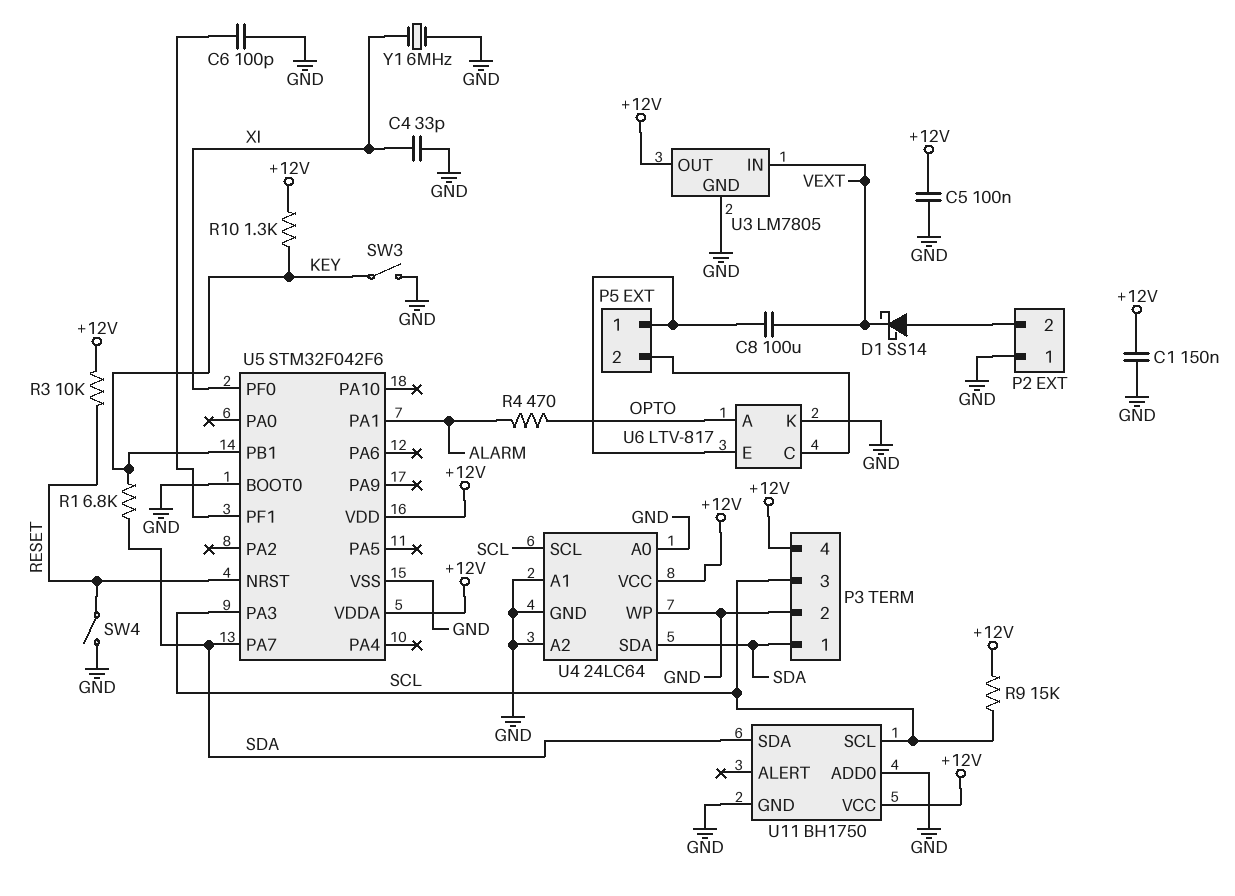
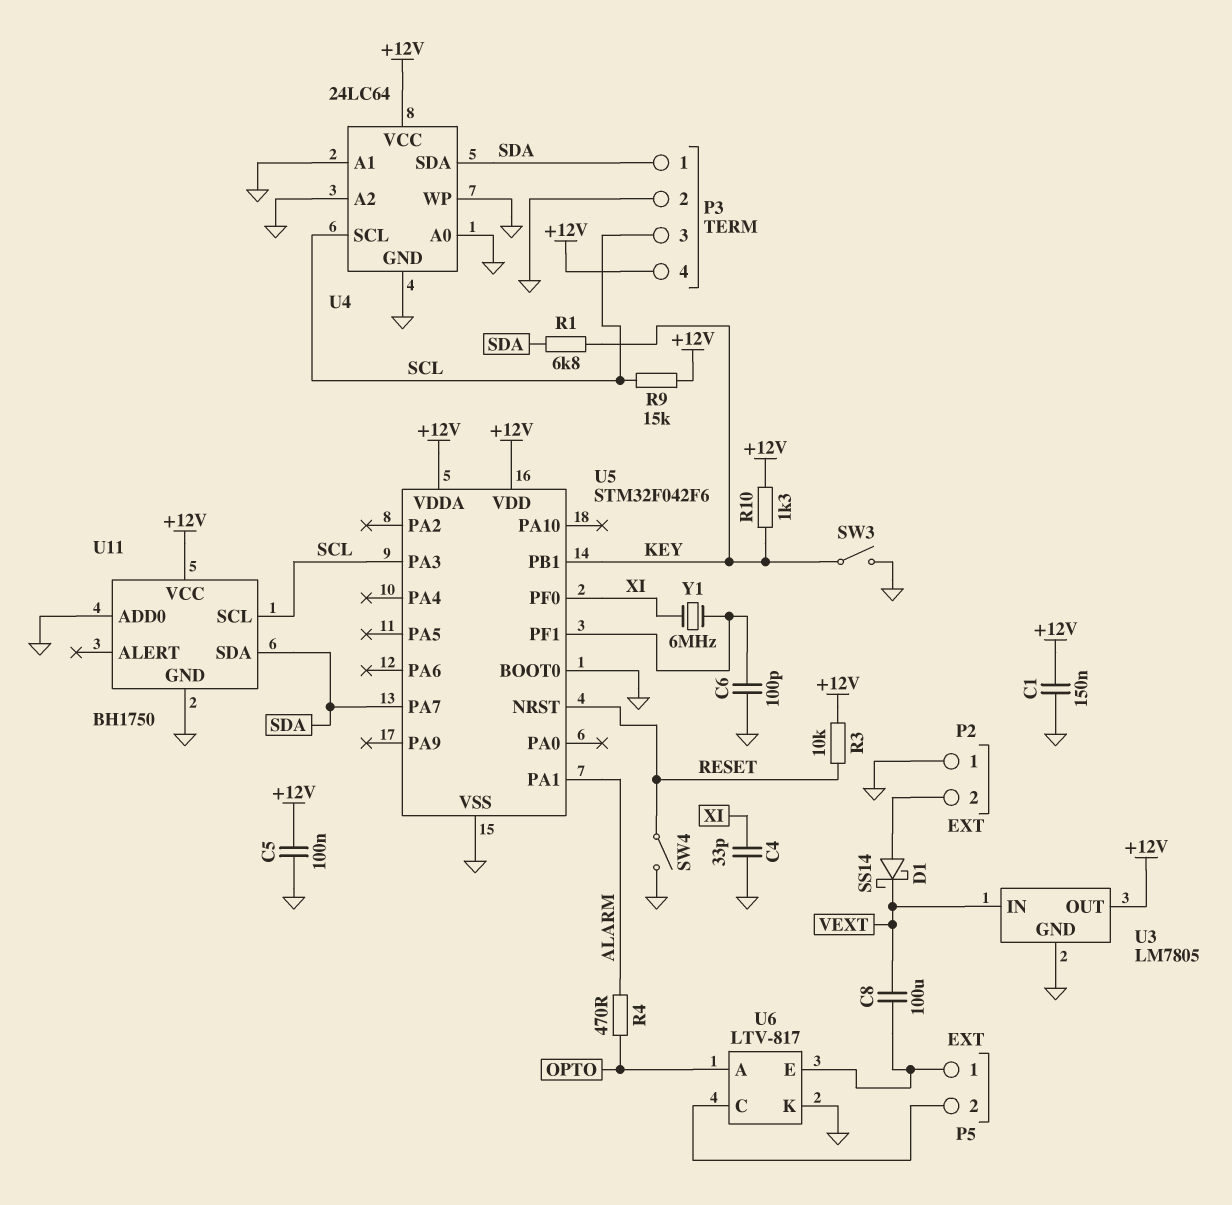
Y1: 6MHz (GND, XI) -> 6MHz (U5/PF1, XI)

